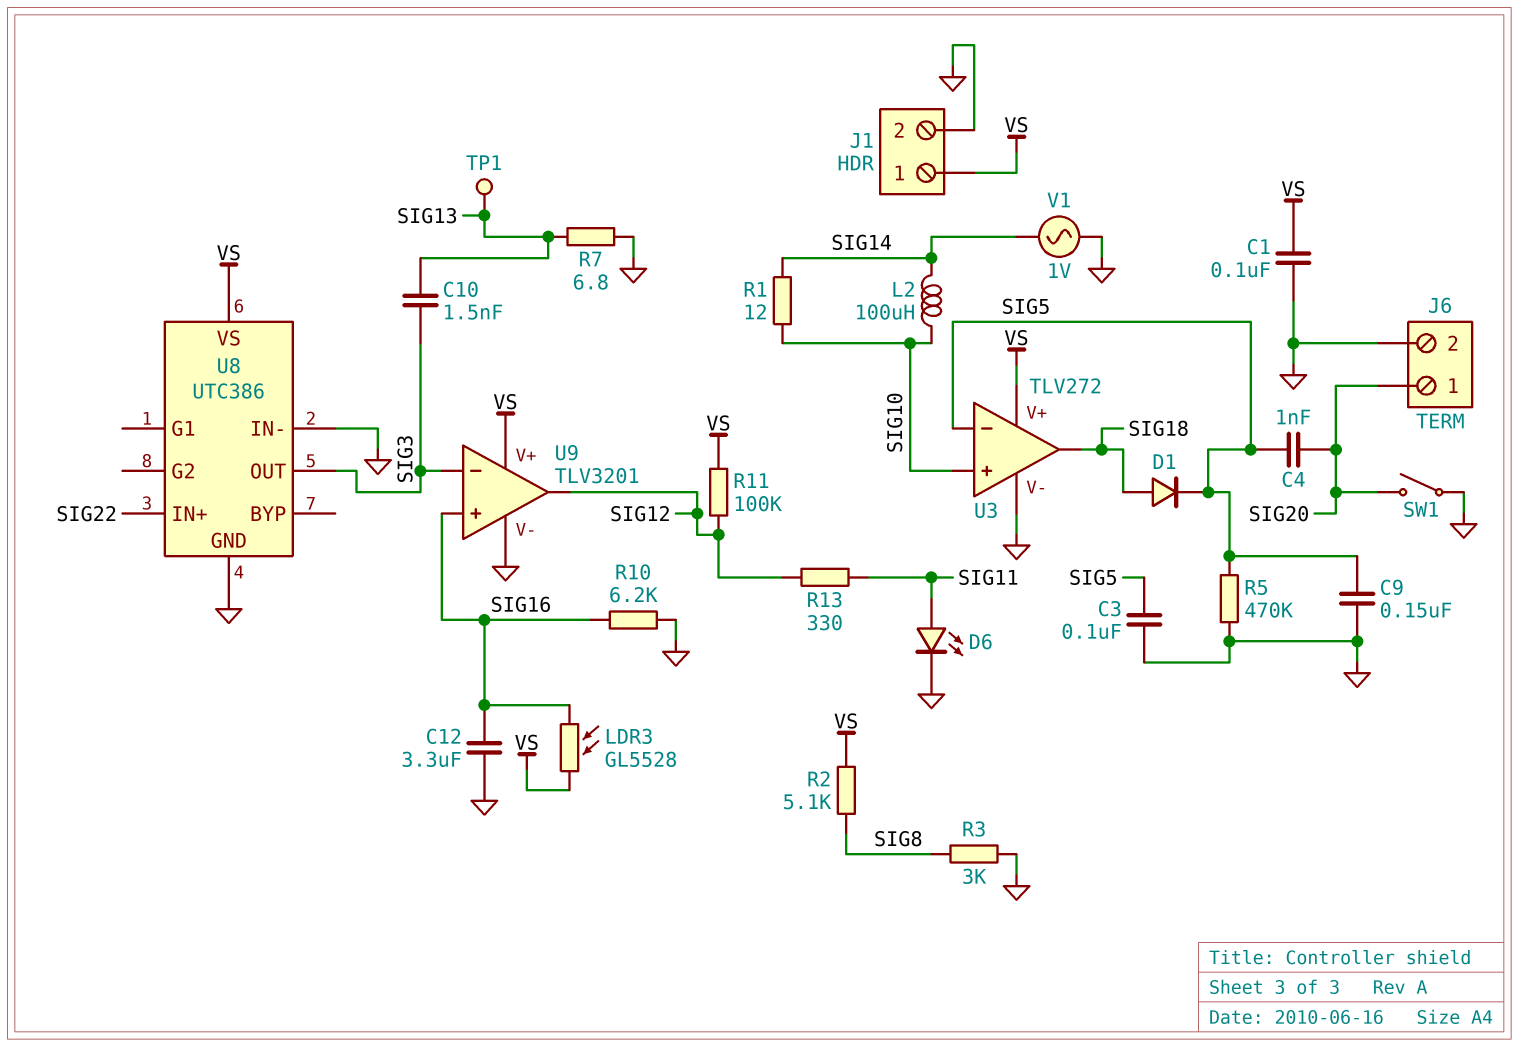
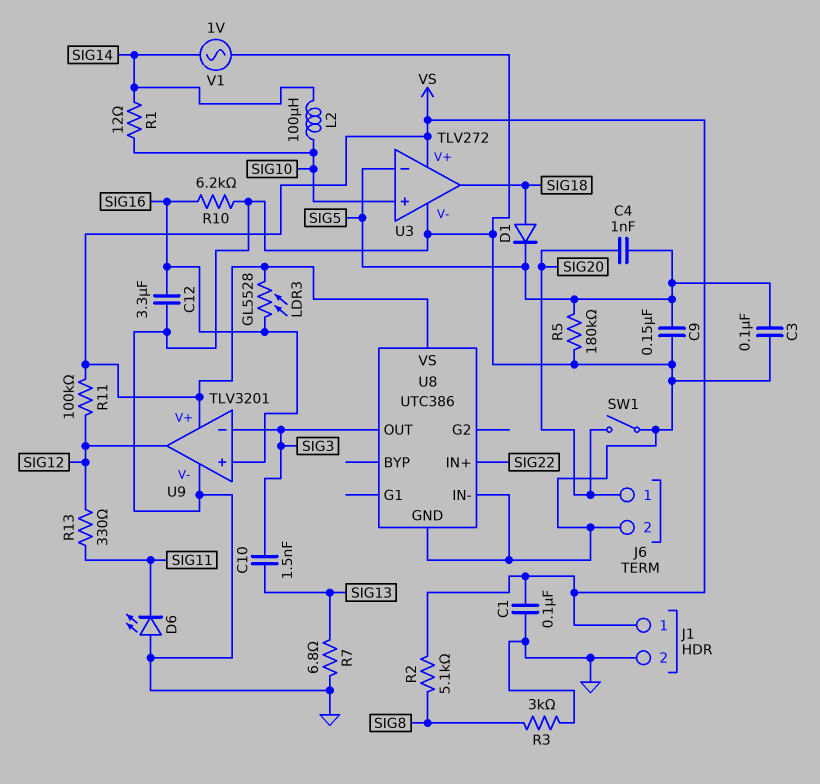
D6: LED (A SIG11, K GND) -> LED (A GND, K SIG11)
R5: 470k (GND, SIG5) -> 180k (GND, SIG5)
TP1: test point (SIG13) -> none

